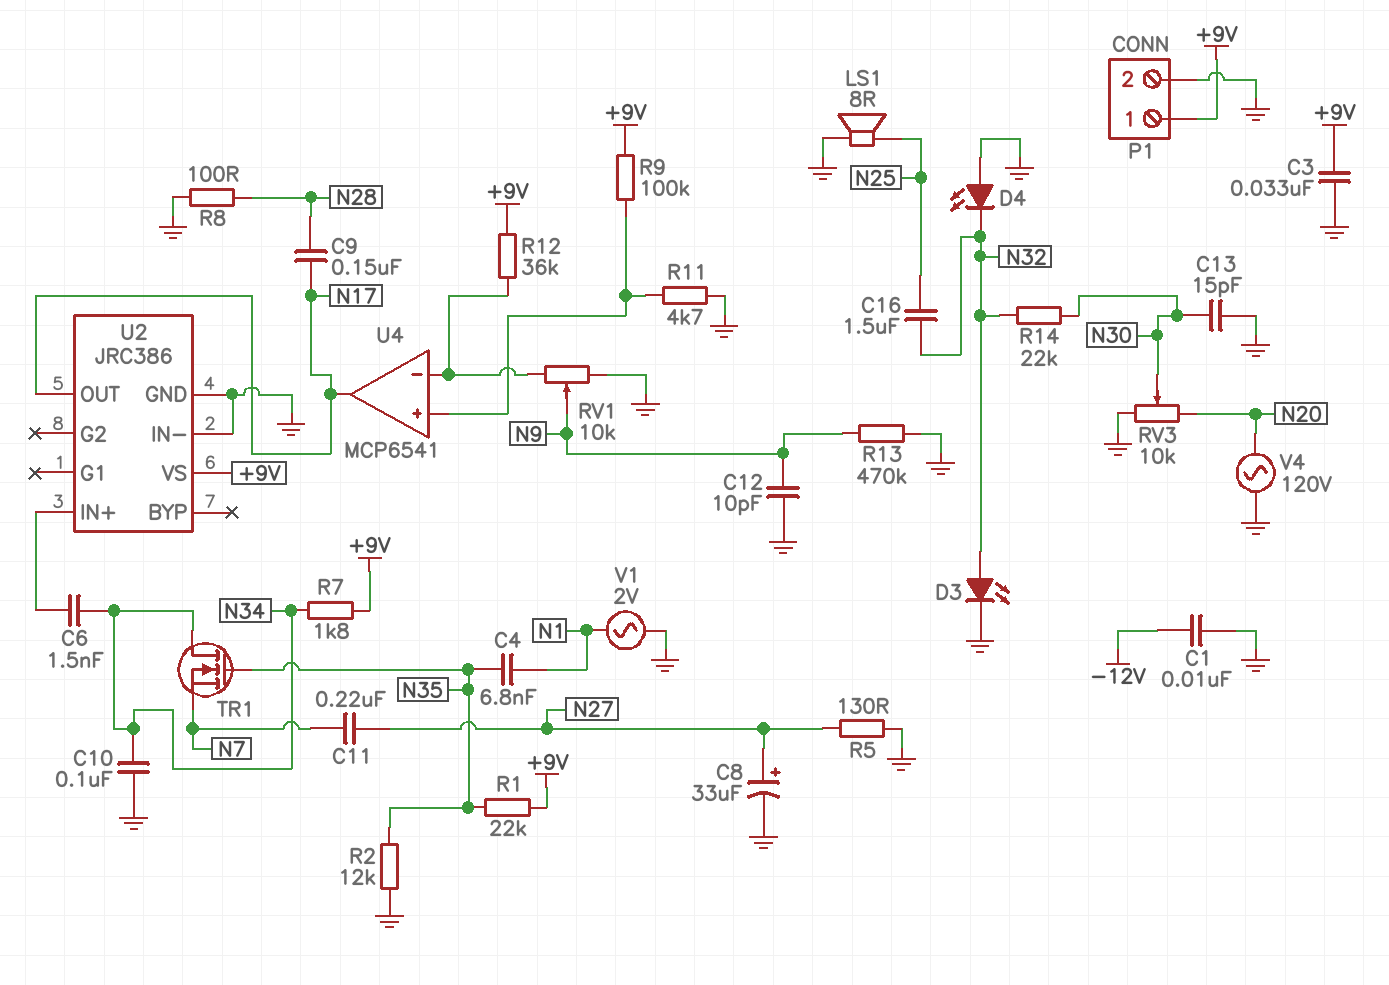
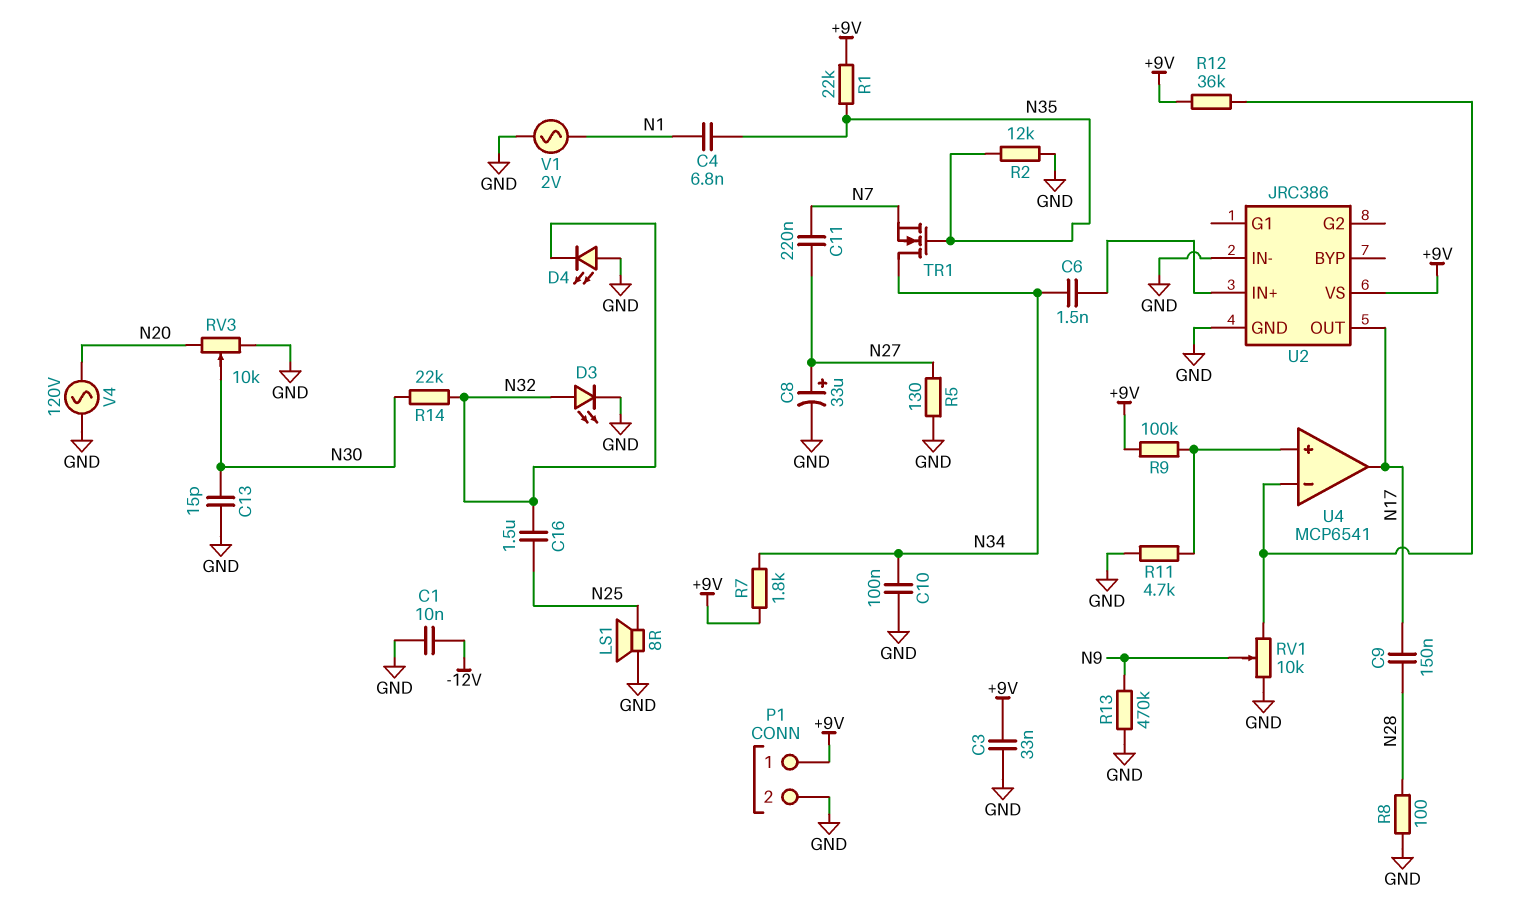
C12: 10pF (GND, N9) -> none

